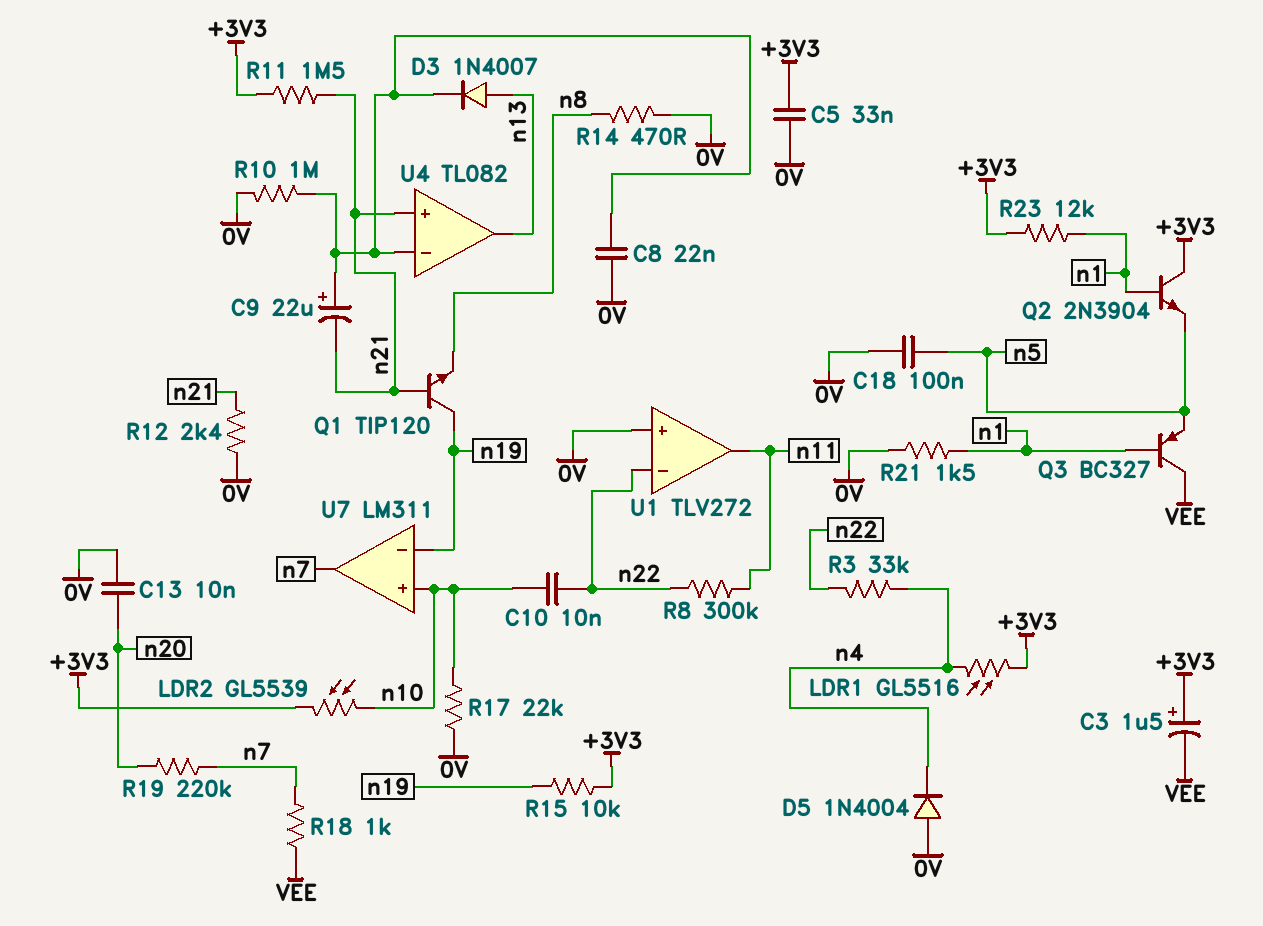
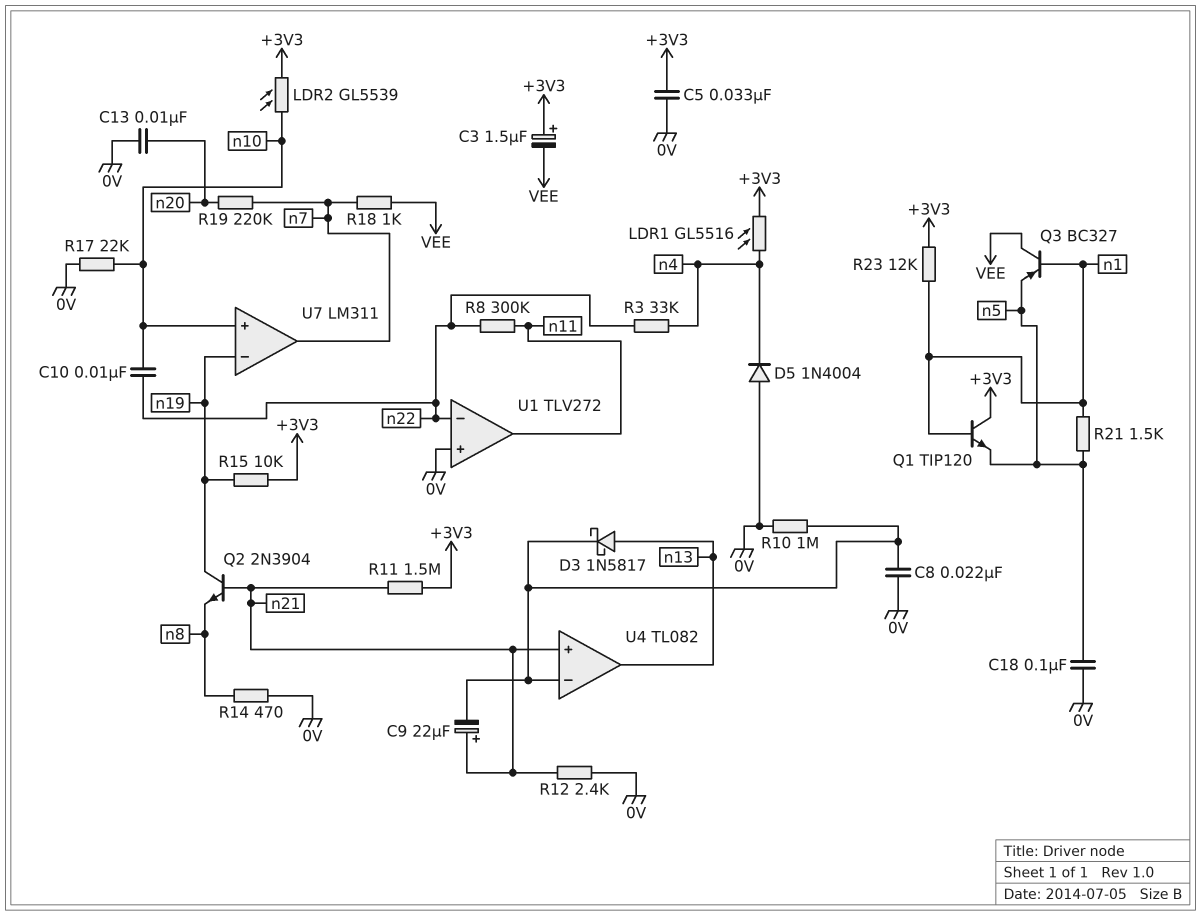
C9: 22uF (plus U4/in-, minus n21) -> 22uF (plus n21, minus U4/in-)
D3: diode 1N4007 (A n13, K U4/in-) -> schottky 1N5817 (A n13, K U4/in-)
Q1: NPN TIP120 (B n21, C n19, E n8) -> NPN TIP120 (B n1, C +3V3, E n5)
Q2: NPN 2N3904 (B n1, C +3V3, E n5) -> NPN 2N3904 (B n21, C n19, E n8)
R21: 1.5k (0V, n1) -> 1.5k (n1, n5)

